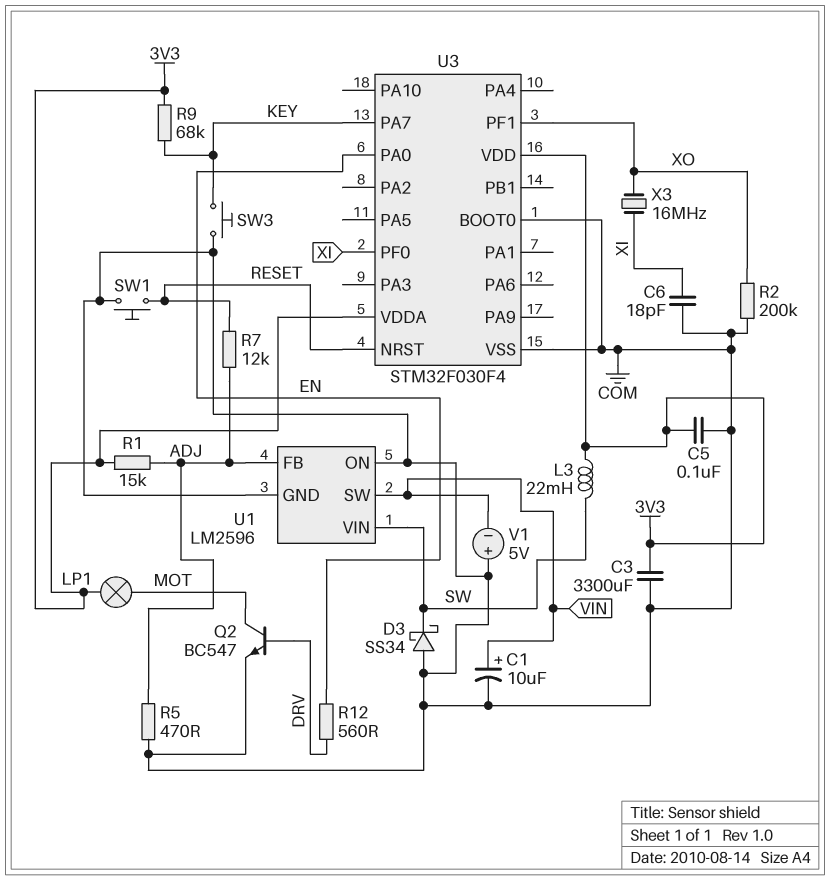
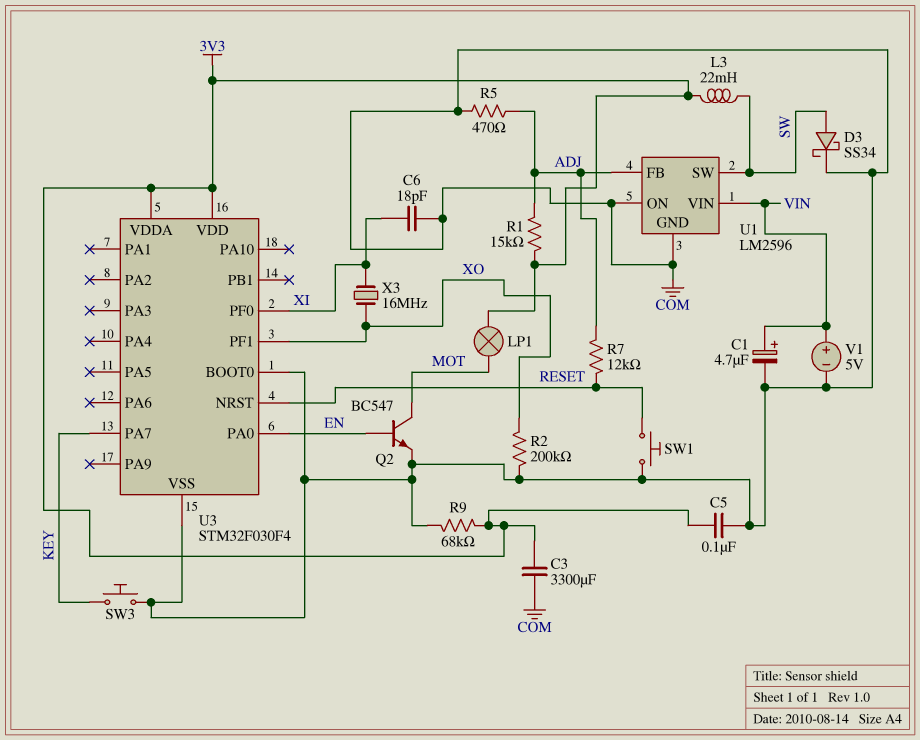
C1: 10uF (plus VIN, minus COM) -> 4.7uF (plus VIN, minus COM)
D3: schottky SS34 (A COM, K SW) -> schottky SS34 (A SW, K COM)
Q2: NPN BC547 (B DRV, C MOT, E COM) -> NPN BC547 (B EN, C MOT, E COM)
R9: 68k (3V3, KEY) -> 68k (3V3, COM)
R12: 560 (DRV, EN) -> none
U1 pin SW: VIN -> SW
U1 pin VIN: SW -> VIN
V1: 5V (plus COM, minus VIN) -> 5V (plus VIN, minus COM)

